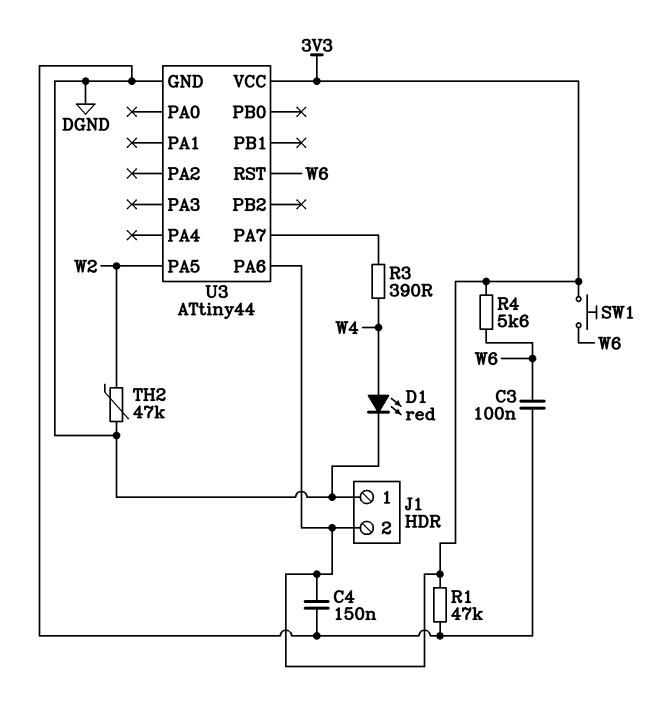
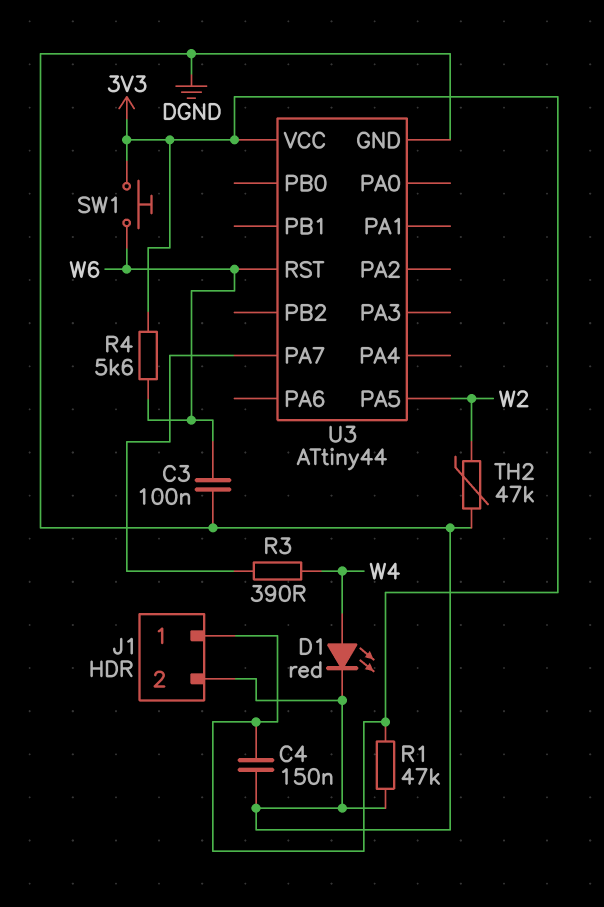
J1 pin 1: DGND -> 3V3
J1 pin 2: 3V3 -> DGND
U3 pin PA6: 3V3 -> none

